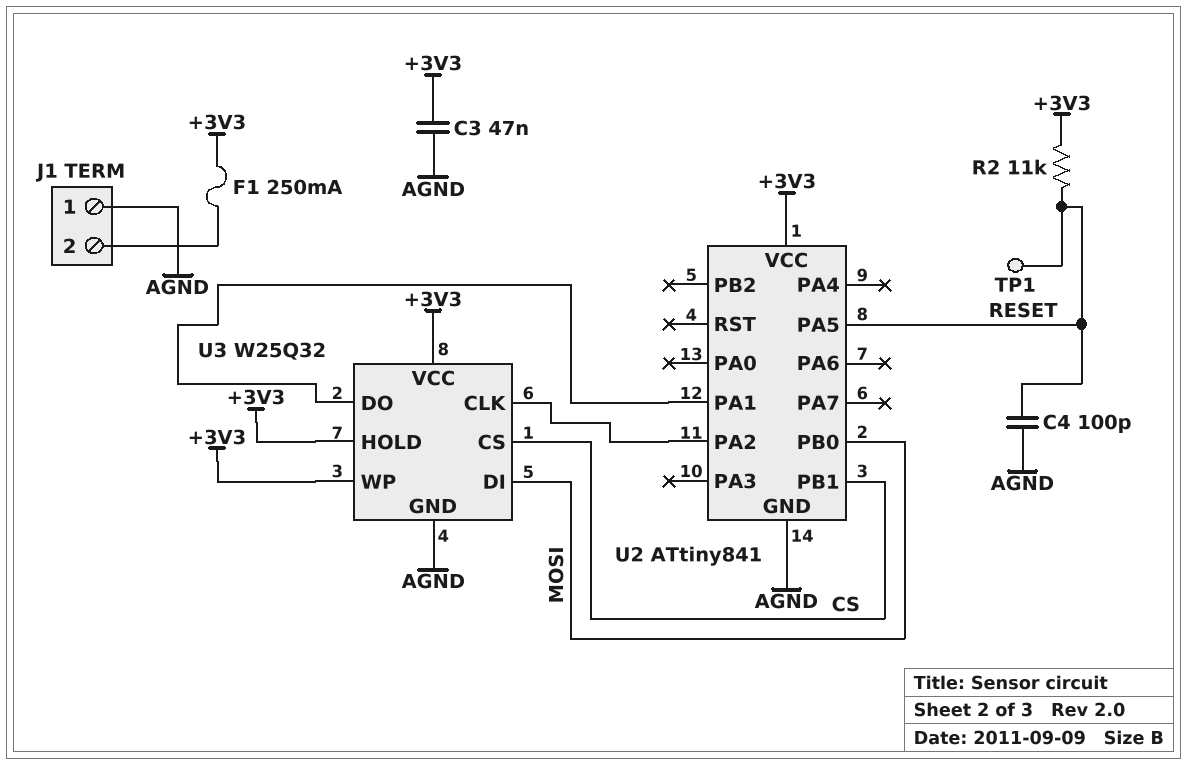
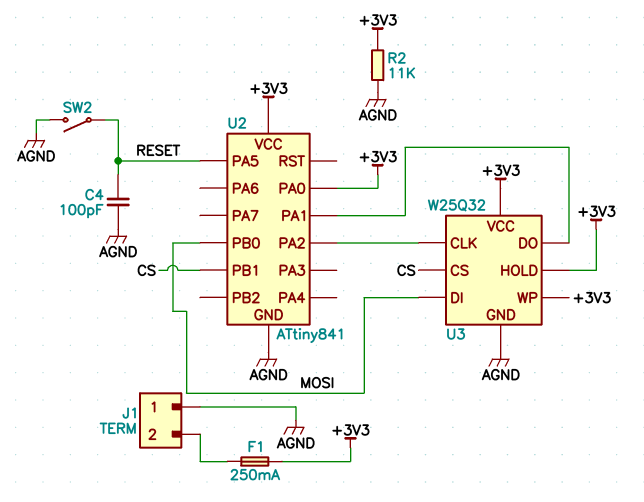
C3: 47nF (+3V3, AGND) -> none
R2: 11k (+3V3, RESET) -> 11k (+3V3, AGND)
SW2: none -> switch (AGND, RESET)
TP1: test point (RESET) -> none
U2 pin PA0: none -> +3V3

